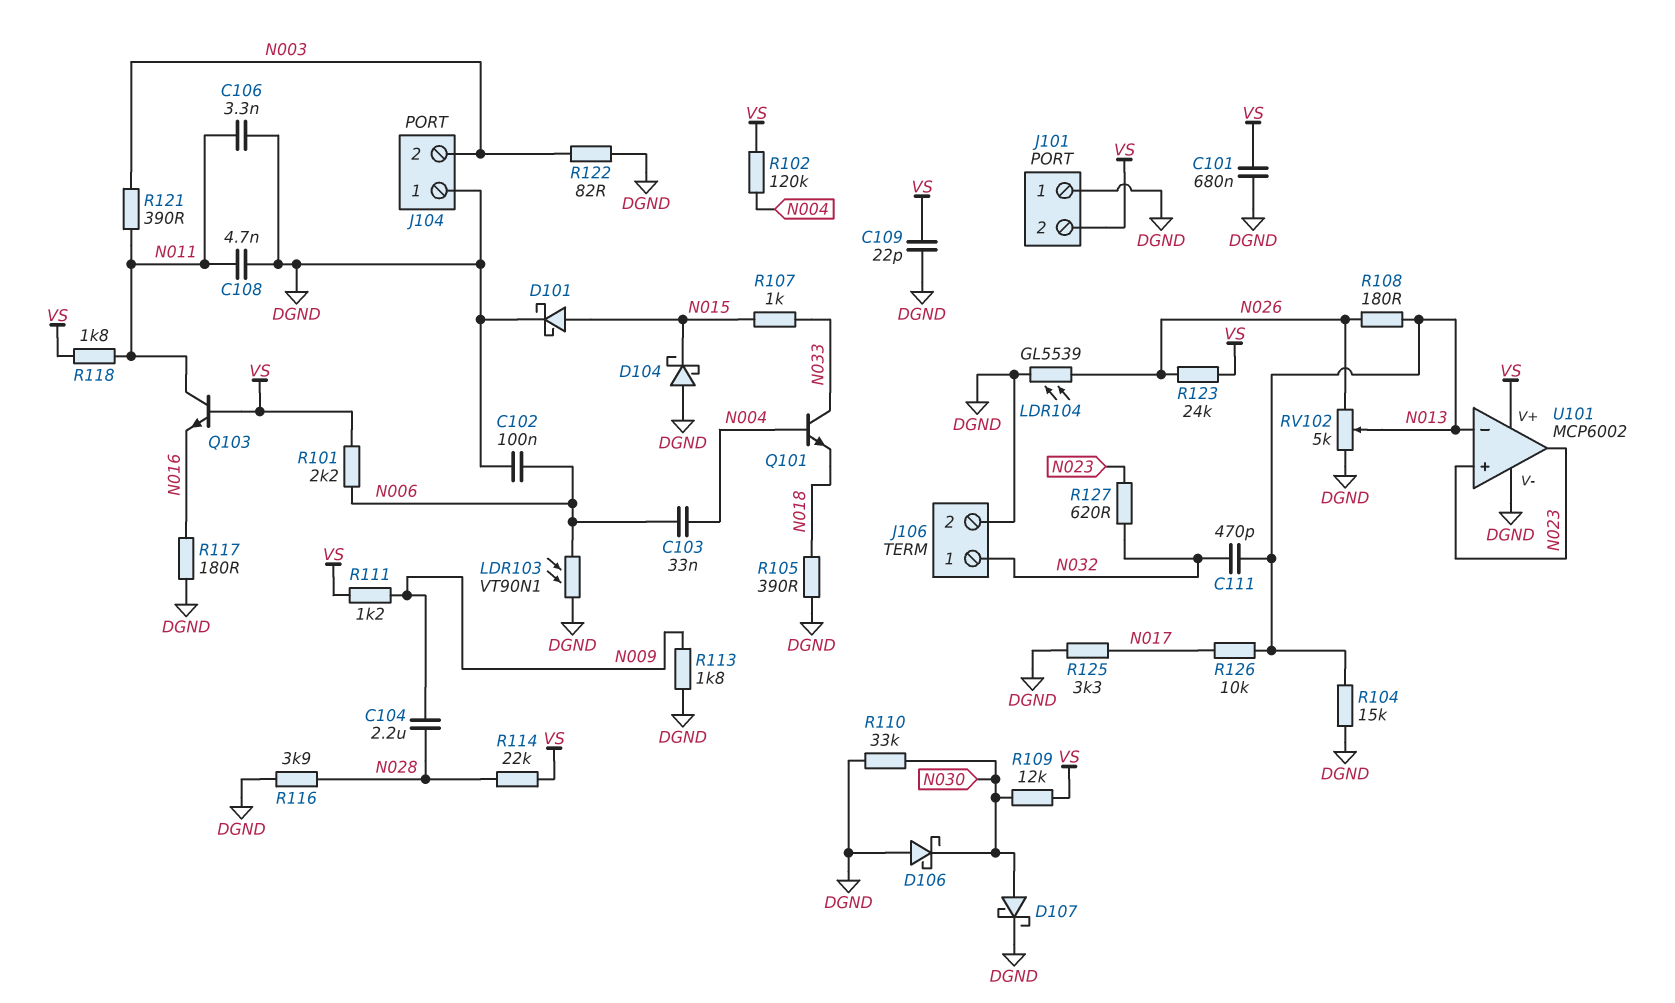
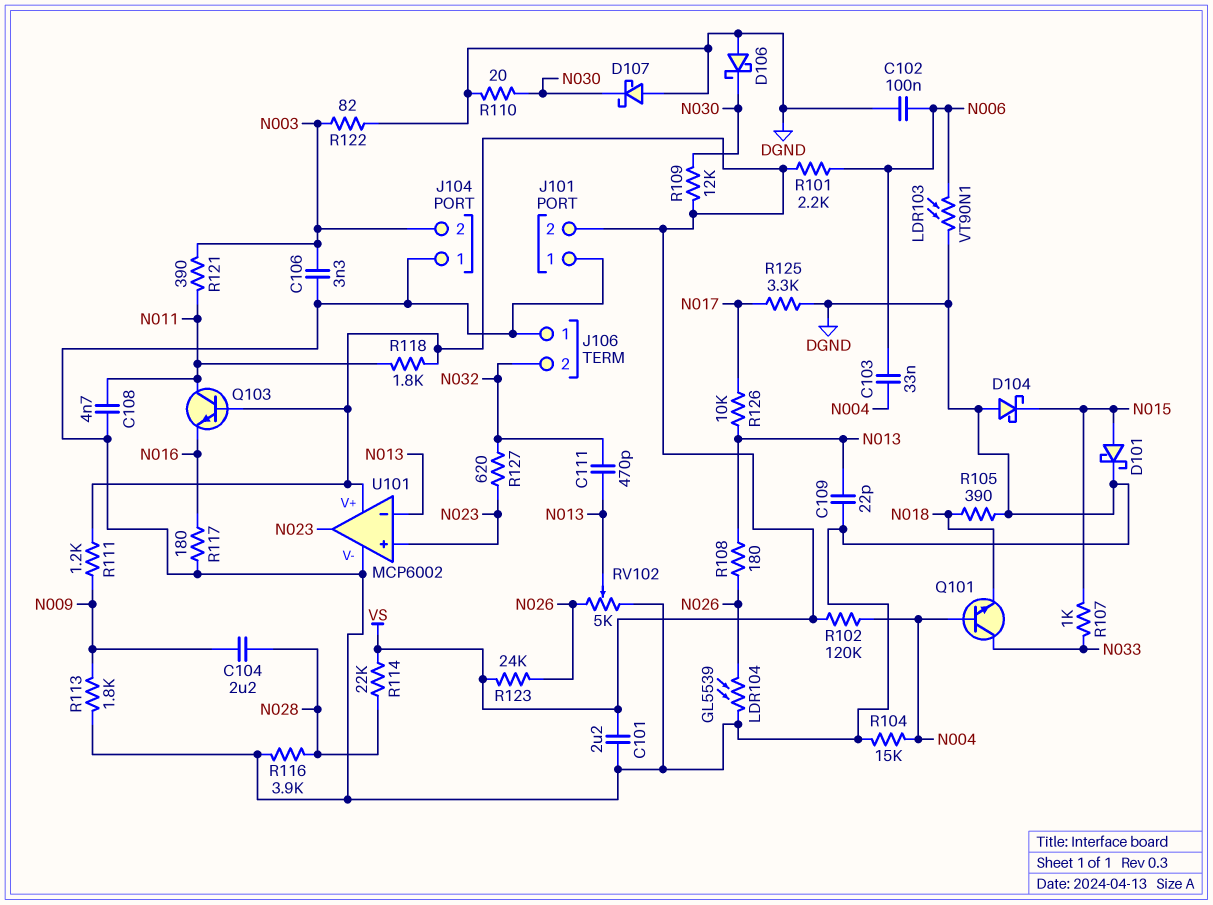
C101: 680nF (DGND, VS) -> 2.2uF (DGND, VS)
C106: 3.3nF (DGND, N011) -> 3.3nF (DGND, N003)
C109: 22pF (DGND, VS) -> 22pF (DGND, N013)
D107: schottky (A N030, K DGND) -> schottky (A DGND, K N030)
J106 pin 1: N032 -> DGND
J106 pin 2: DGND -> N032
R104: 15k (DGND, N013) -> 15k (DGND, N004)
R110: 33k (DGND, N030) -> 20 (DGND, N030)

